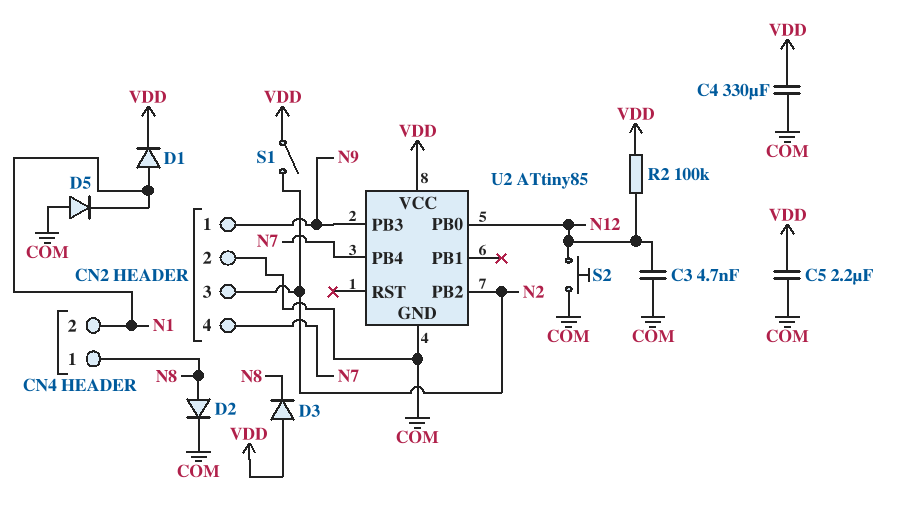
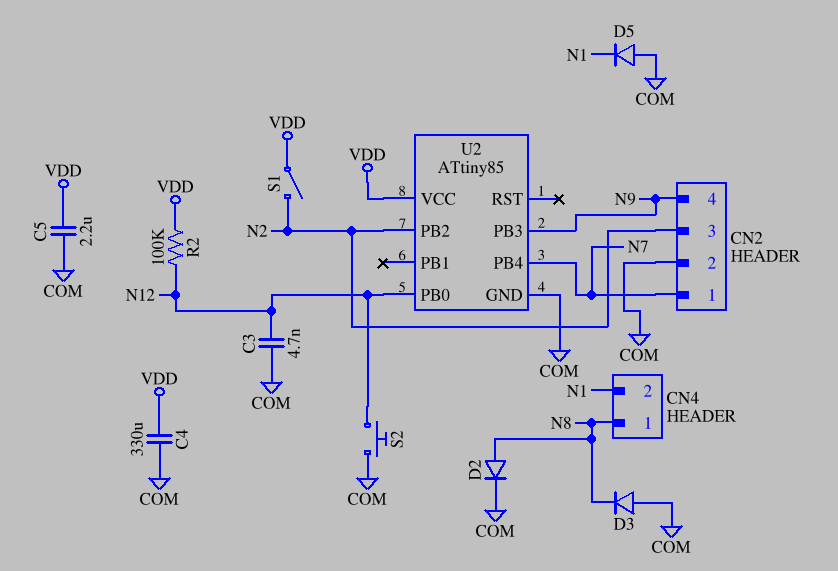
CN2 pin 1: N9 -> N7
CN2 pin 4: N7 -> N9
D1: diode (A N1, K VDD) -> none
D3: diode (A VDD, K N8) -> diode (A COM, K N8)

